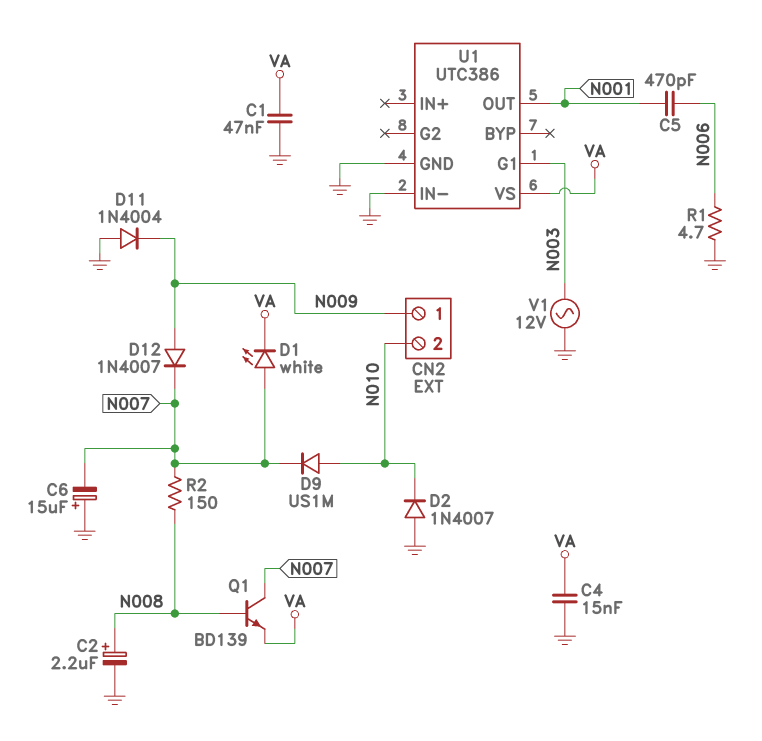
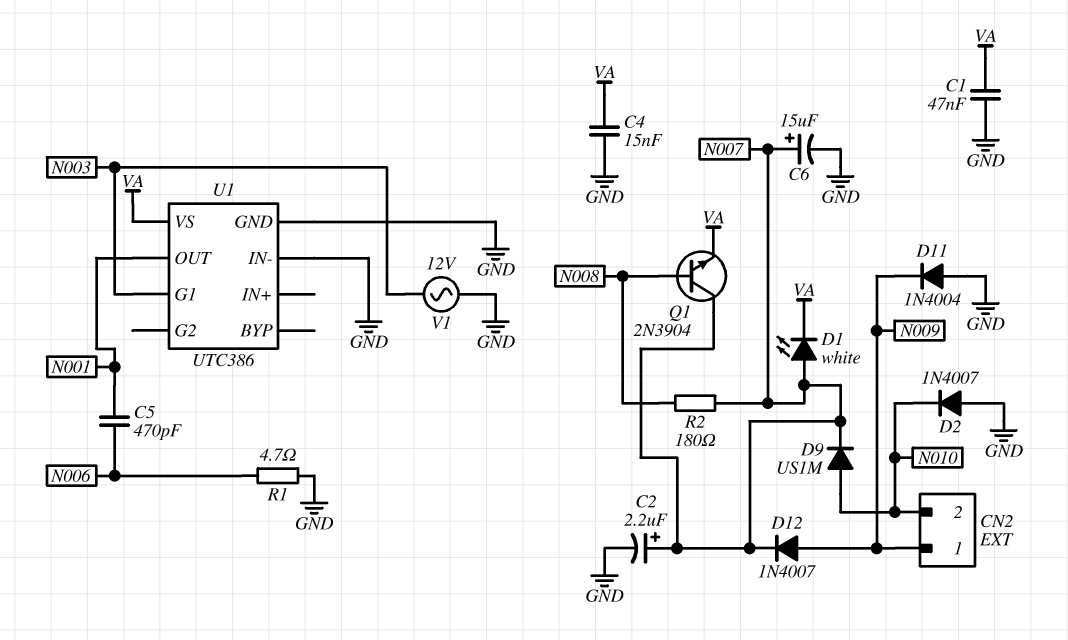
C2: 2.2uF (plus N008, minus GND) -> 2.2uF (plus N007, minus GND)
C6: 15uF (plus GND, minus N007) -> 15uF (plus N007, minus GND)
Q1: NPN BD139 (B N008, C N007, E VA) -> NPN 2N3904 (B N008, C N007, E VA)
R2: 150 (N007, N008) -> 180 (N007, N008)

